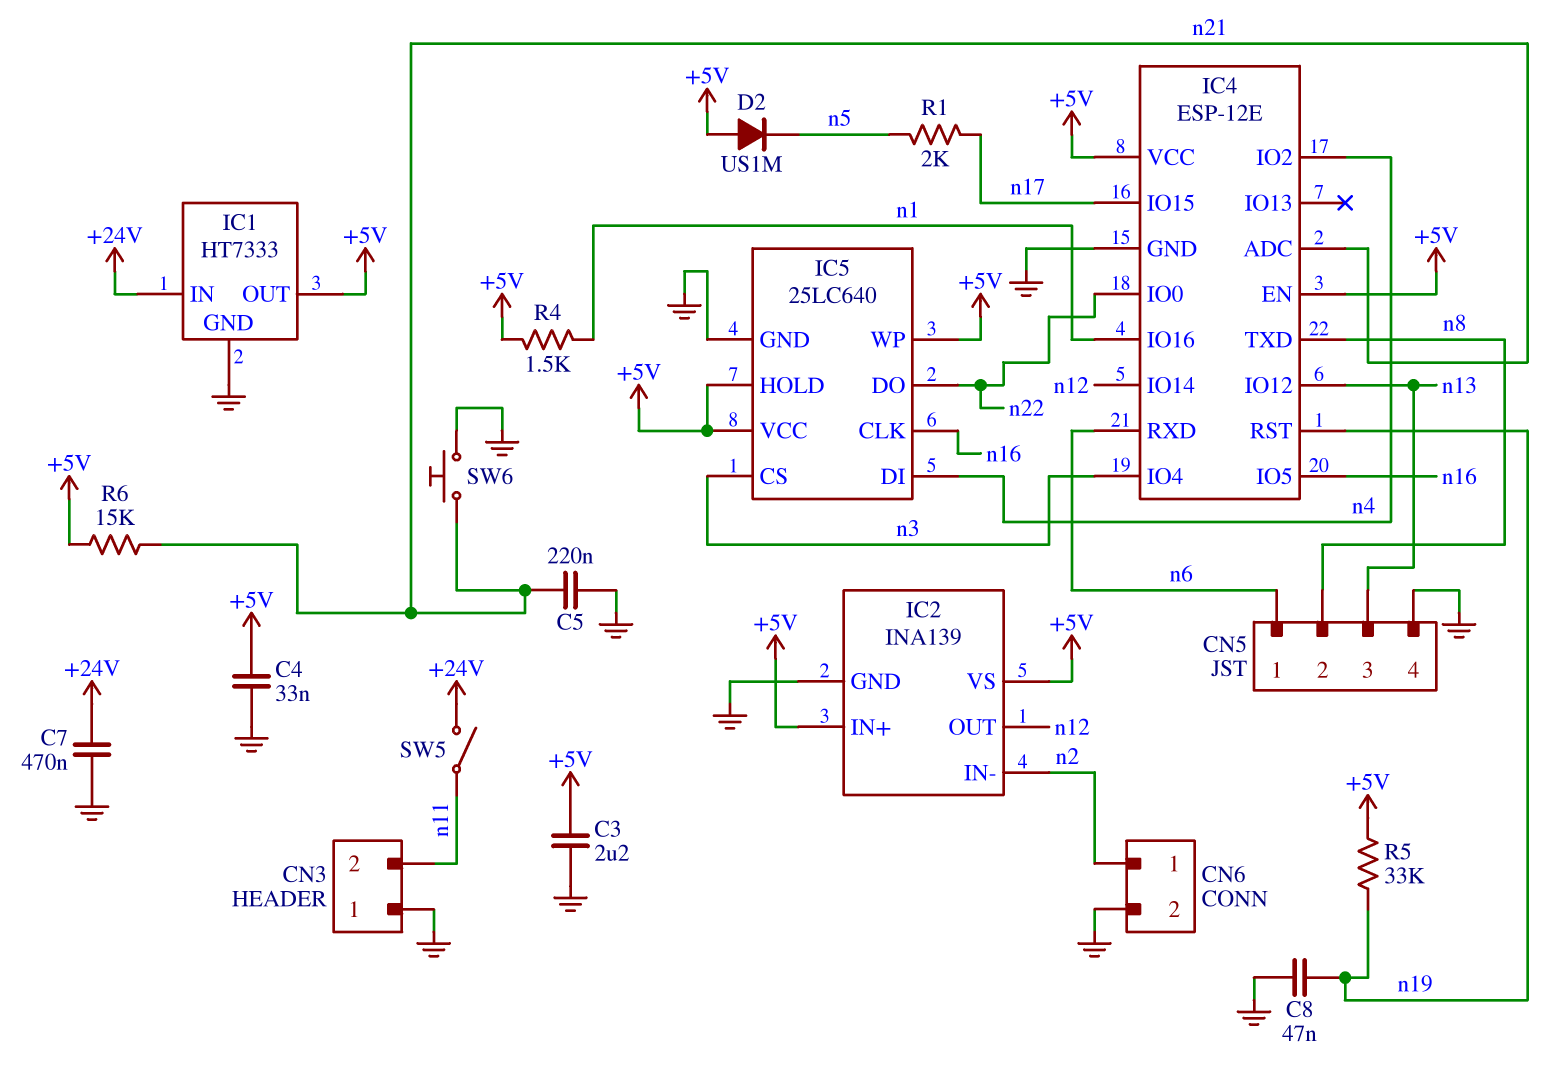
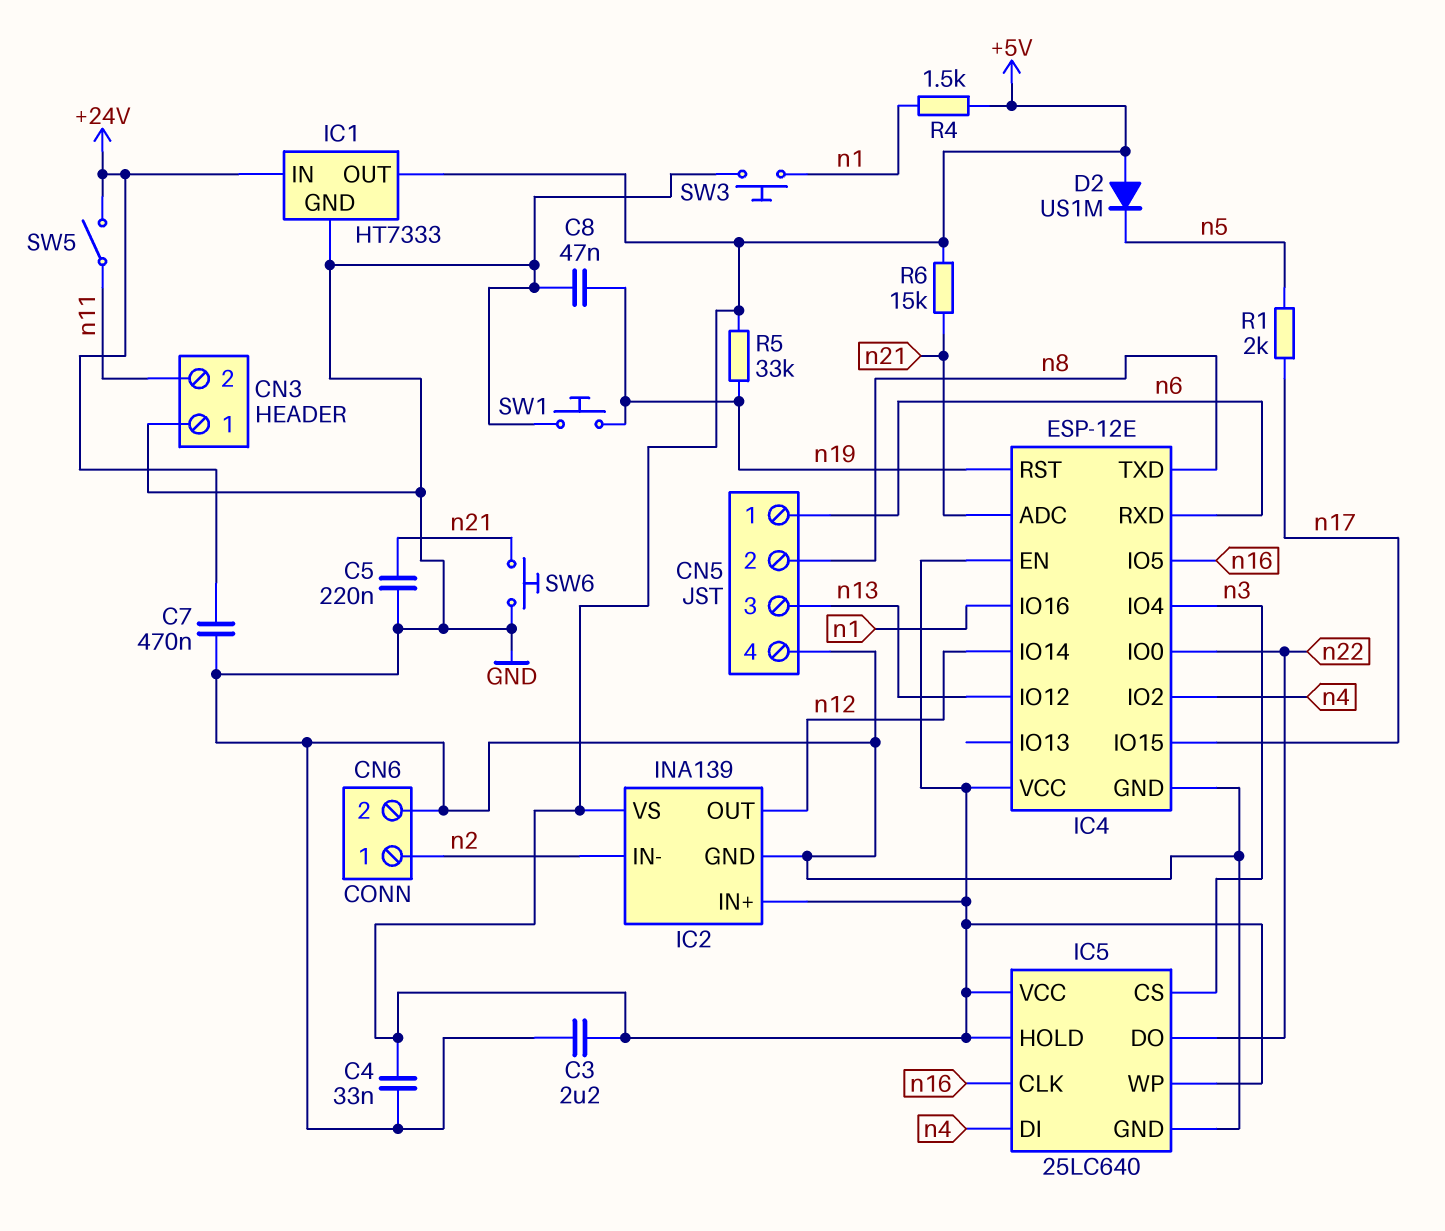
SW1: none -> button (GND, n19)
SW3: none -> button (GND, n1)

